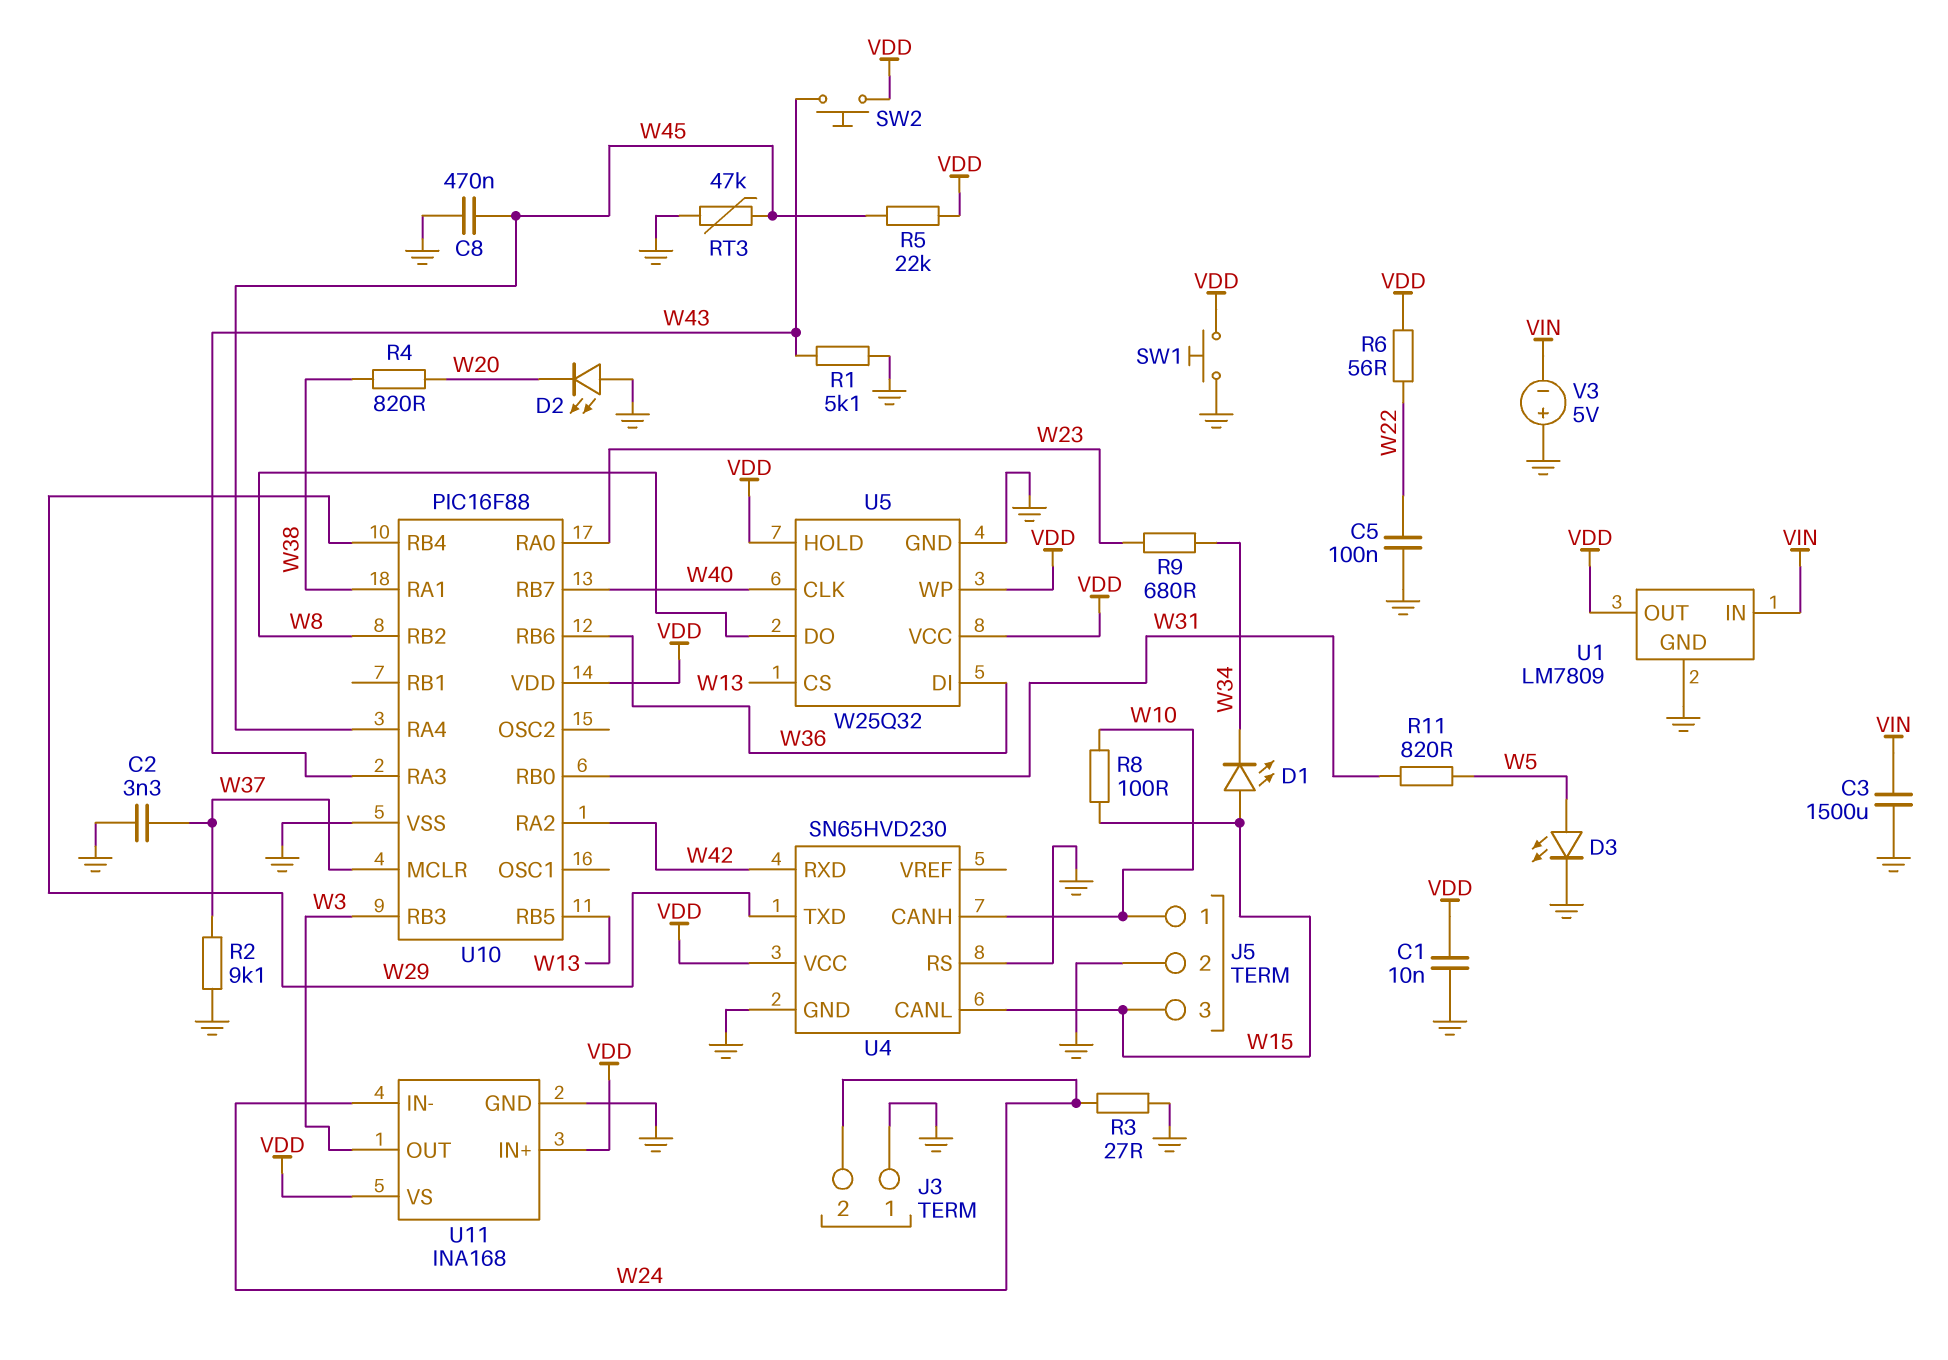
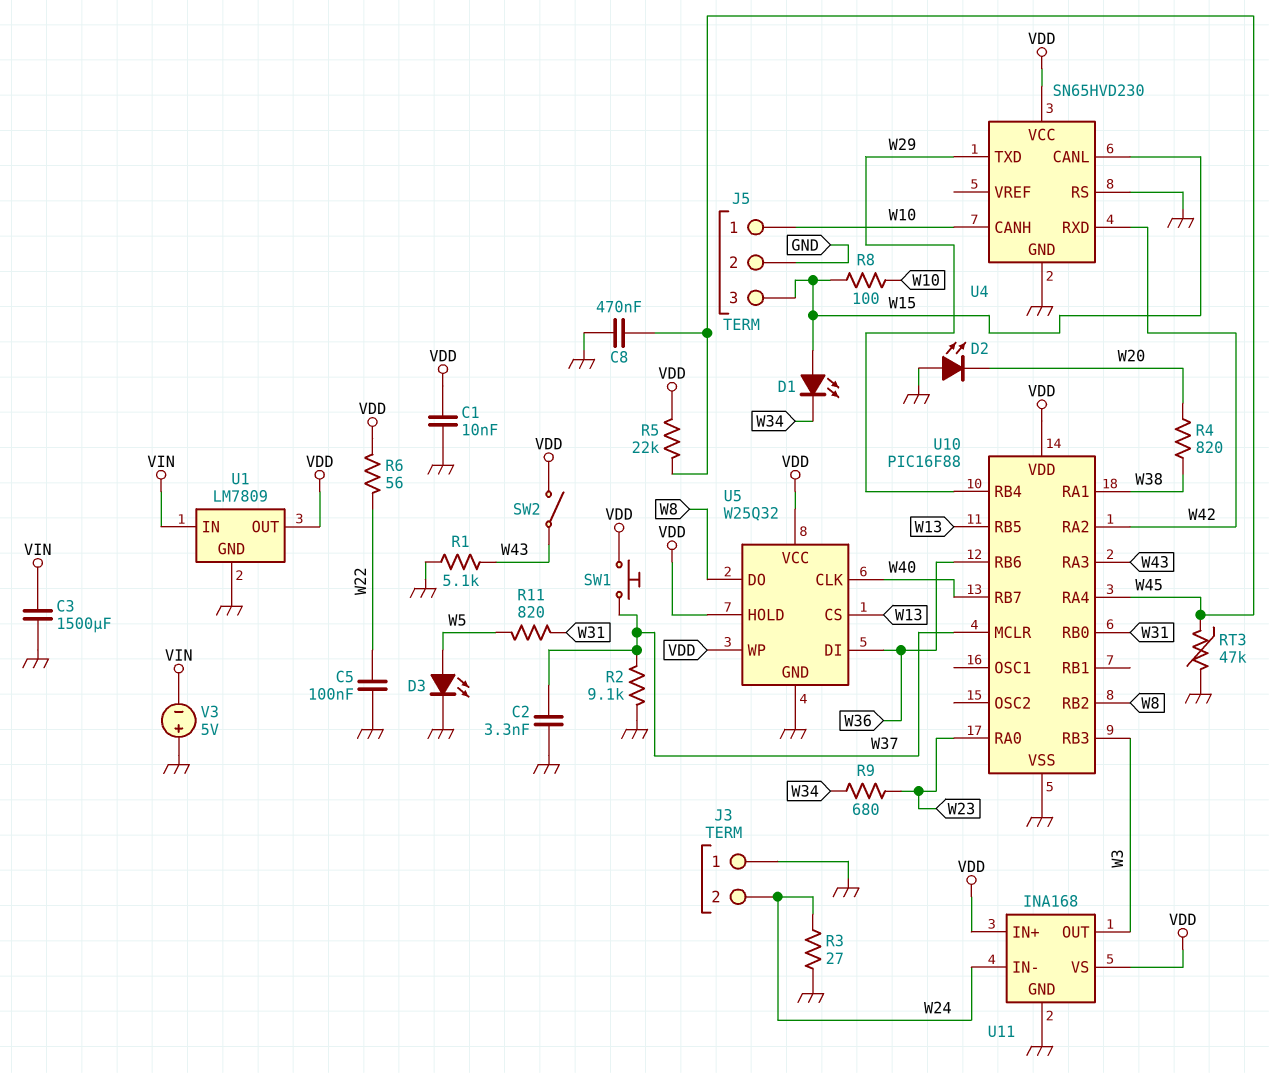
SW1: button (GND, VDD) -> button (VDD, W37)
SW2: button (VDD, W43) -> switch (VDD, W43)

